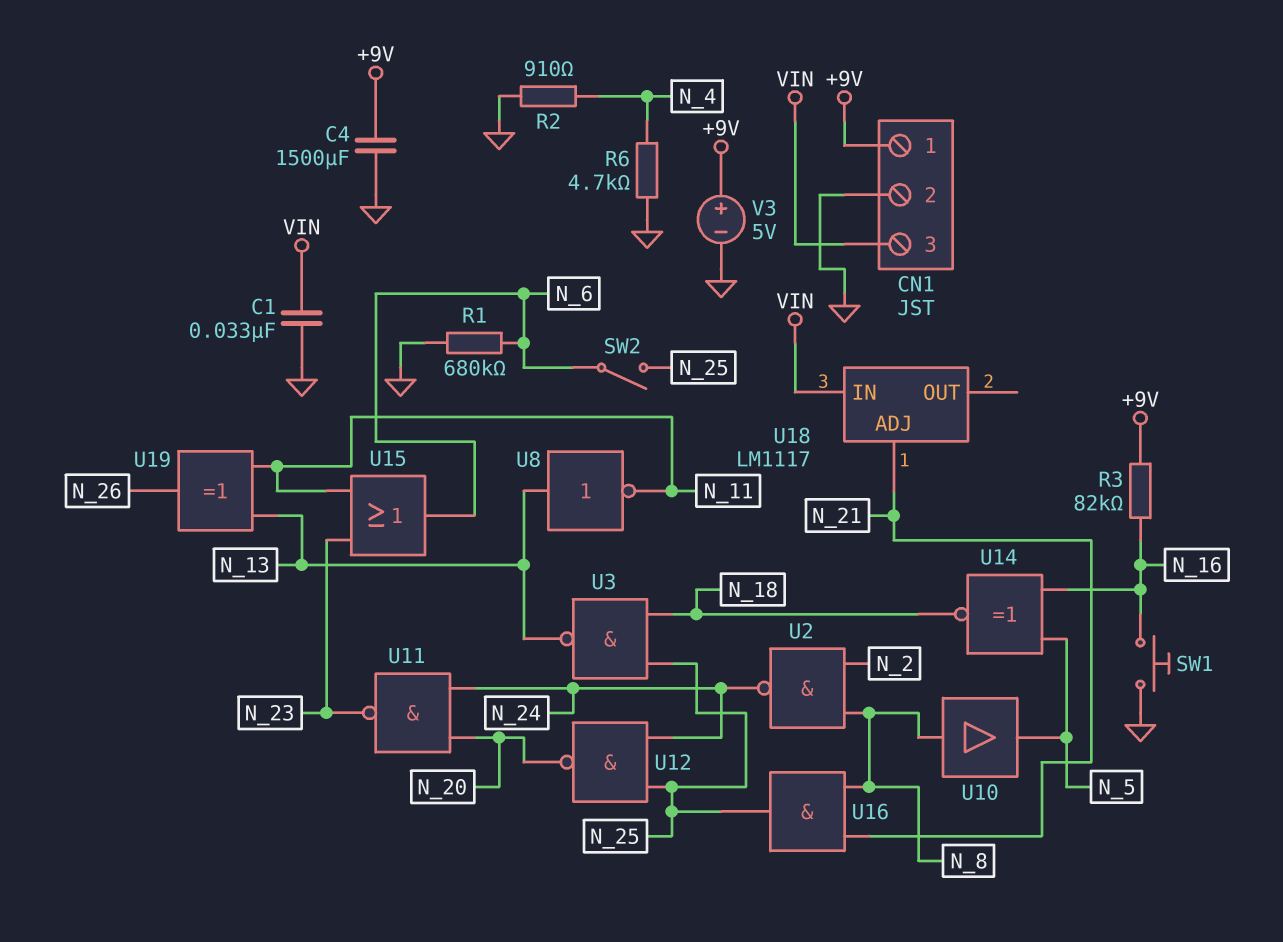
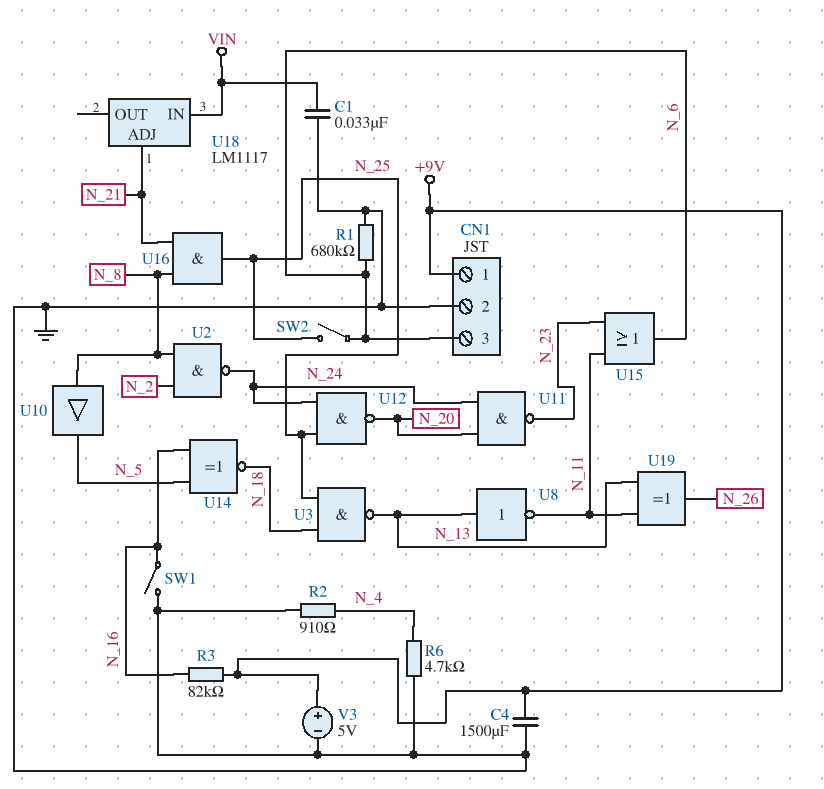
CN1 pin 3: VIN -> N_6
SW1: button (GND, N_16) -> switch (GND, N_16)

